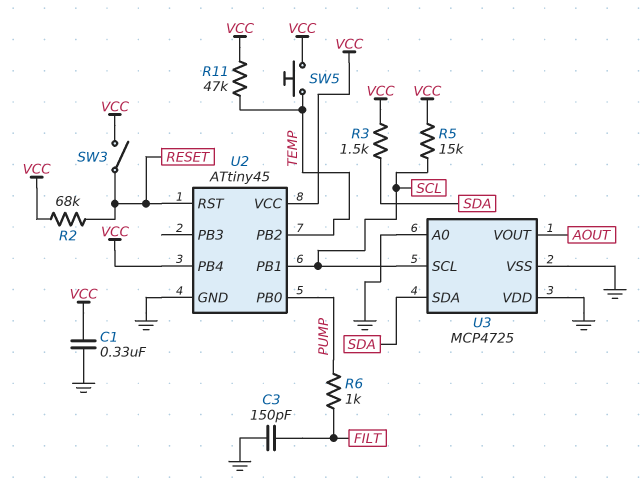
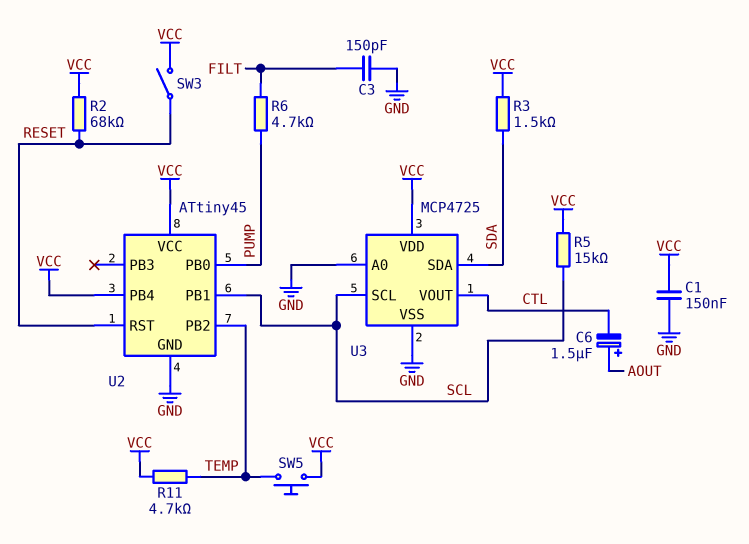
C1: 330nF (GND, VCC) -> 150nF (GND, VCC)
C6: none -> 1.5uF (plus AOUT, minus CTL)
R6: 1k (FILT, PUMP) -> 4.7k (FILT, PUMP)
R11: 47k (TEMP, VCC) -> 4.7k (TEMP, VCC)
U3 pin VDD: GND -> VCC
U3 pin VOUT: AOUT -> CTL

